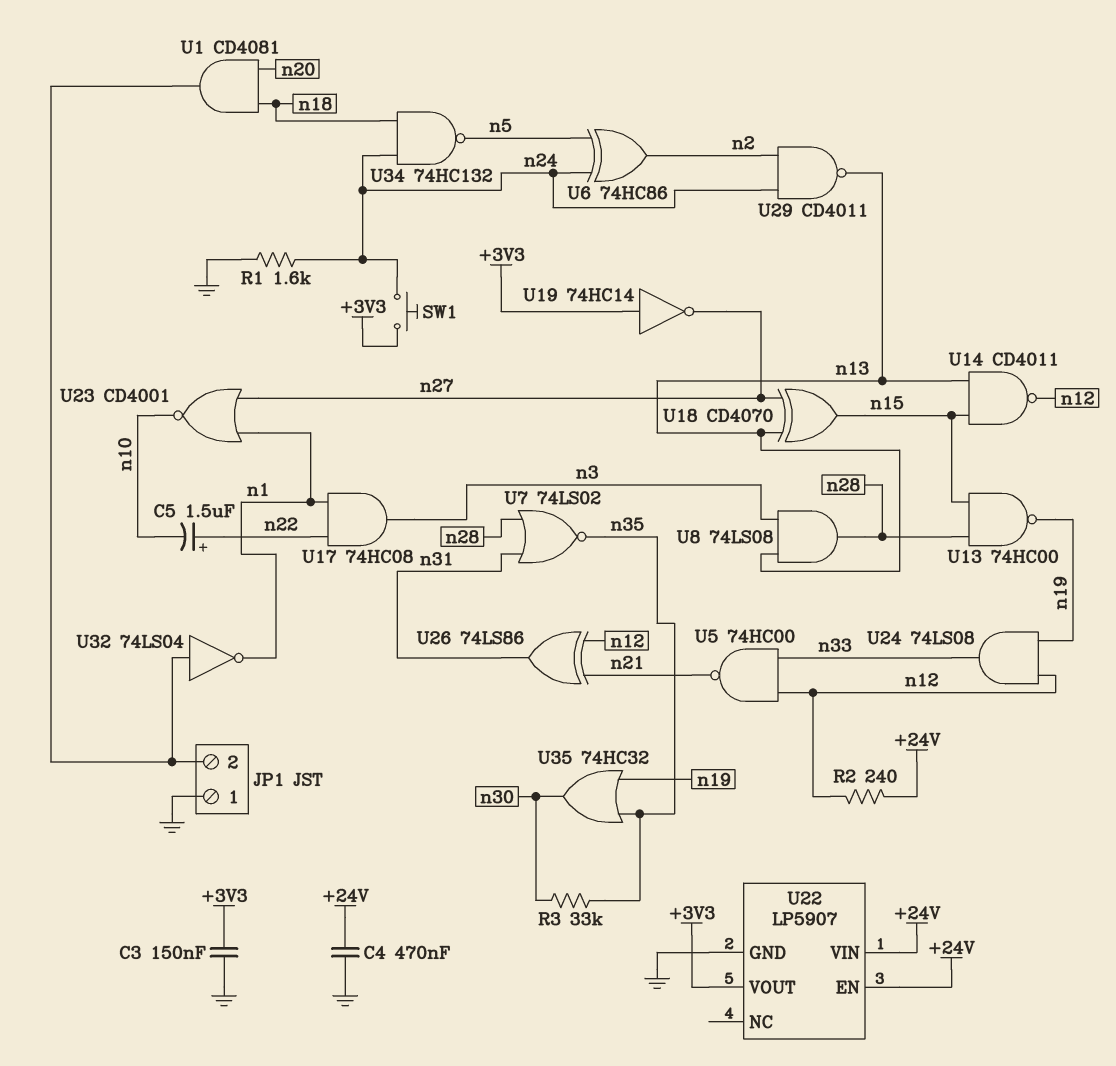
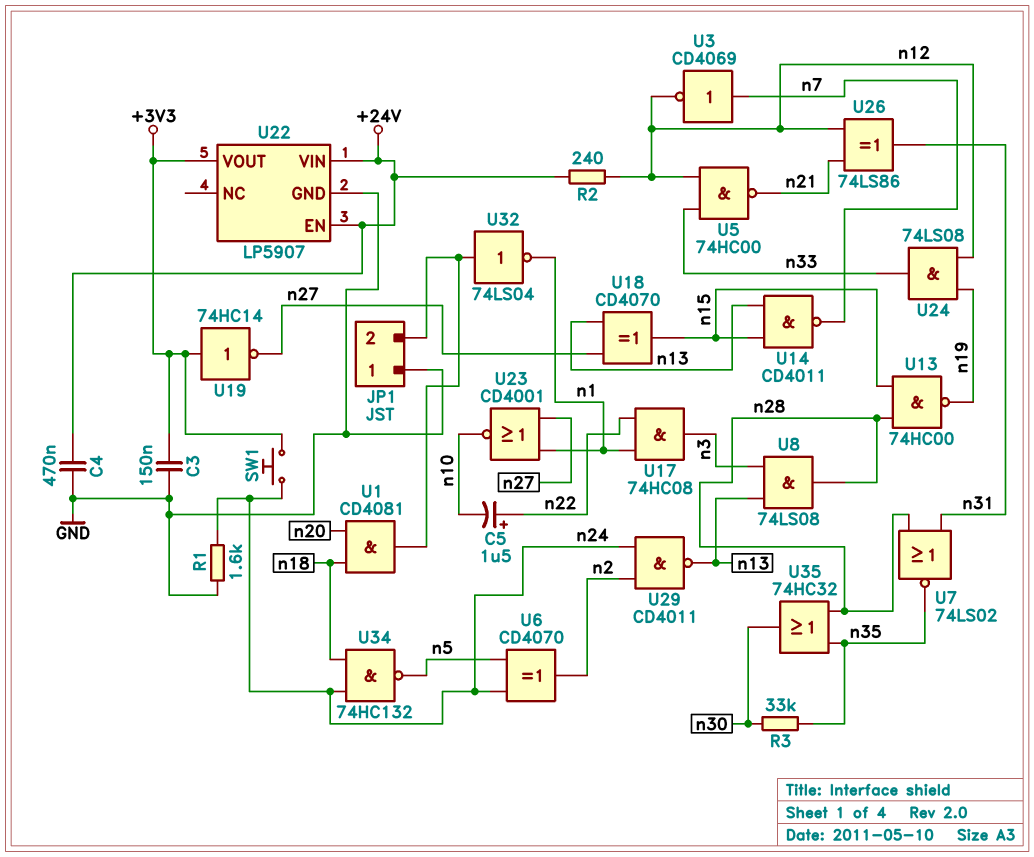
U3: none -> NOT CD4069 (in n7, out n12)
U6: XOR 74HC86 (in n5, in n24, out n2) -> XOR CD4070 (in n5, in n24, out n2)
U14: NAND CD4011 (in n13, in n15, out n12) -> NAND CD4011 (in n13, in n15, out n7)
U35: OR 74HC32 (in n19, in n35, out n30) -> OR 74HC32 (in n28, in n35, out n30)

